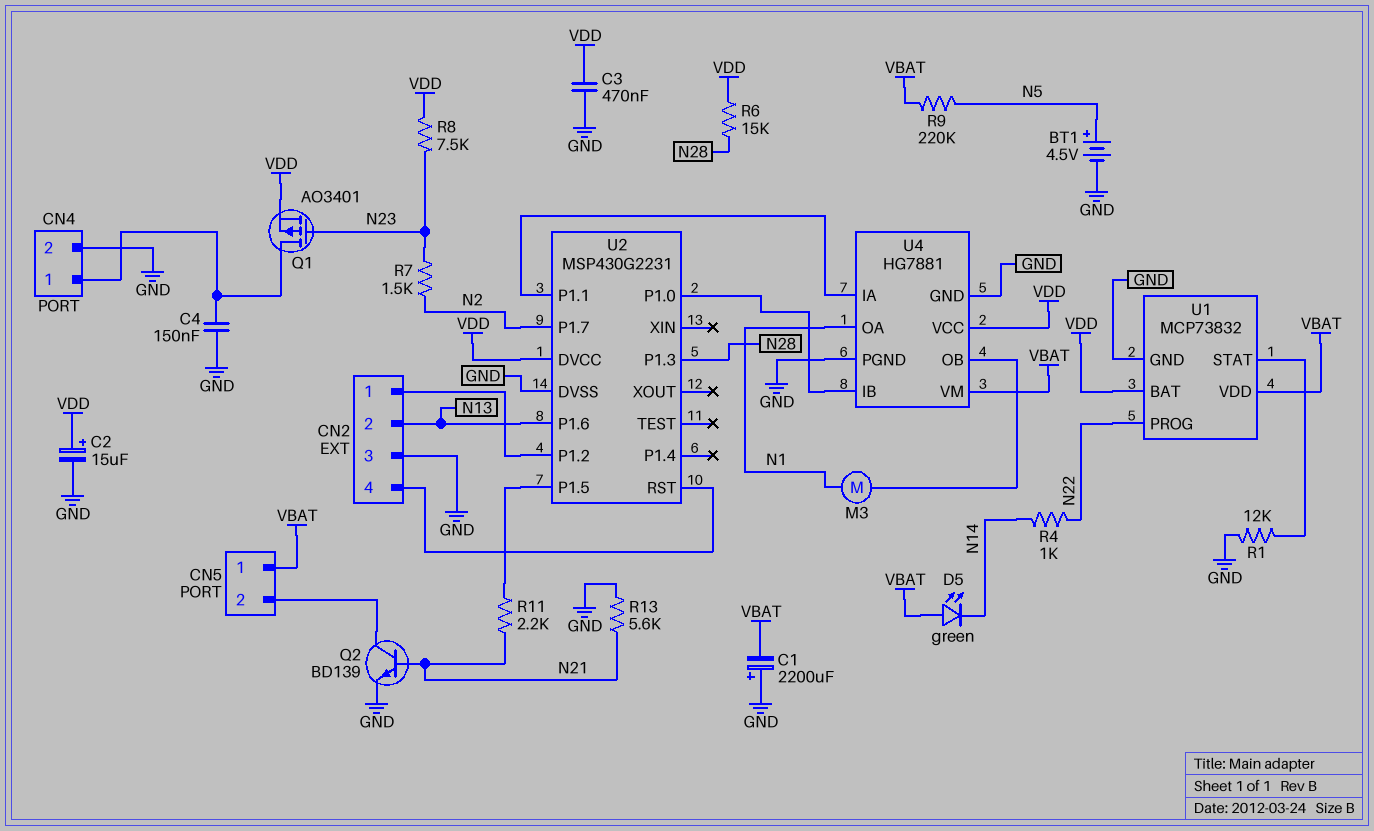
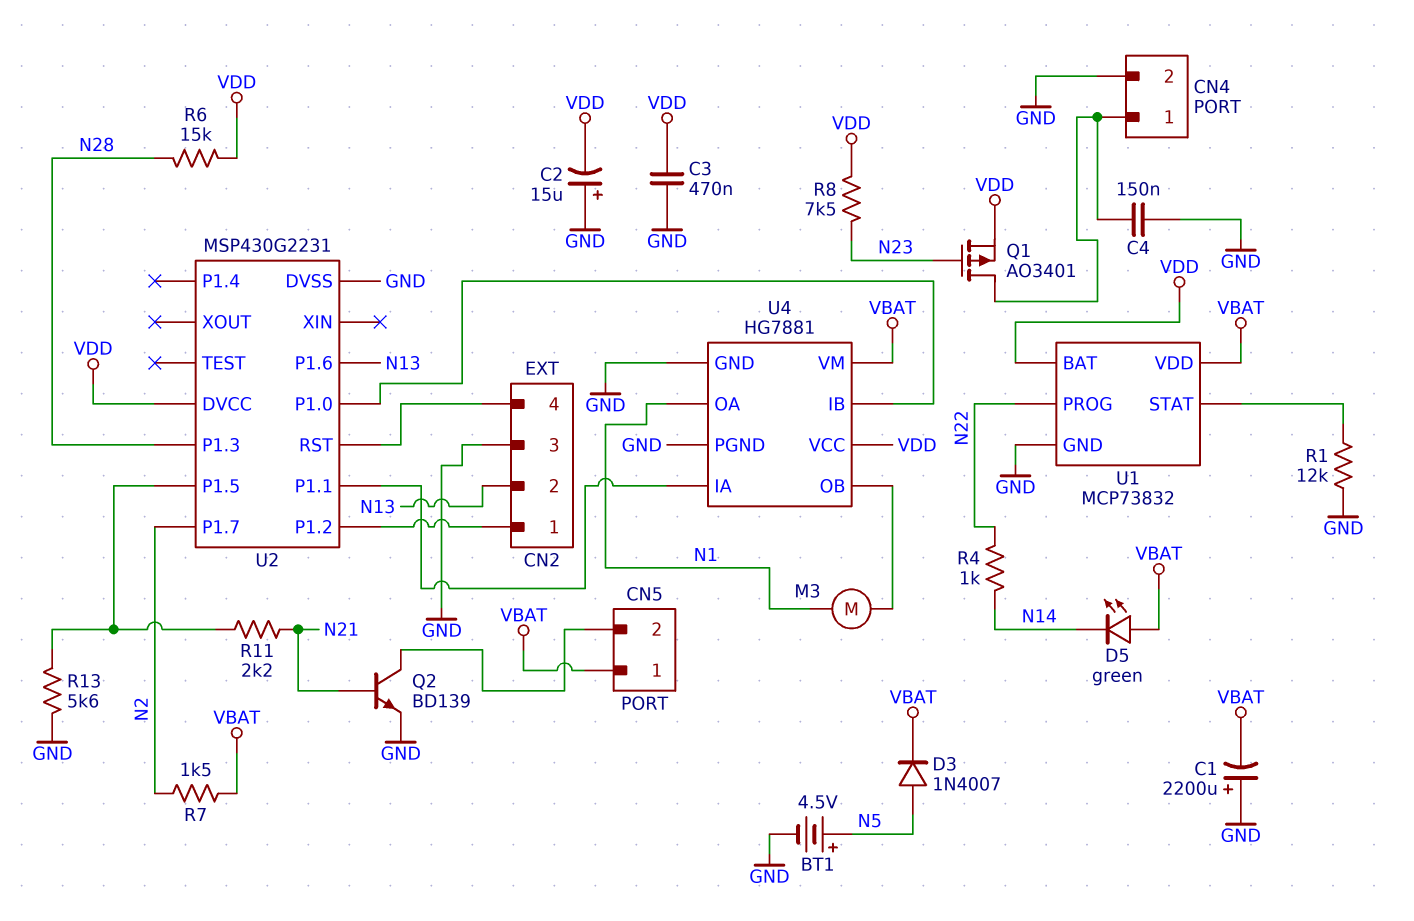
C2: 15uF (plus VDD, minus GND) -> 15uF (plus GND, minus VDD)
D3: none -> diode 1N4007 (A N5, K VBAT)
R7: 1.5k (N2, N23) -> 1.5k (N2, VBAT)
R9: 220k (N5, VBAT) -> none
R13: 5.6k (GND, N21) -> 5.6k (GND, U2/P1.5)

